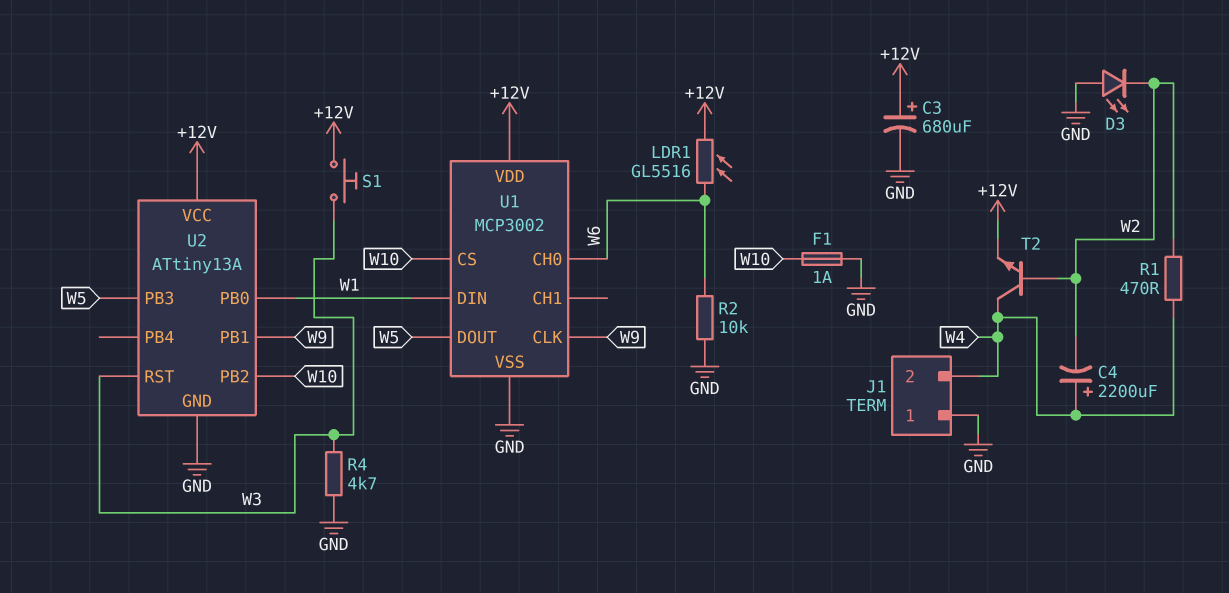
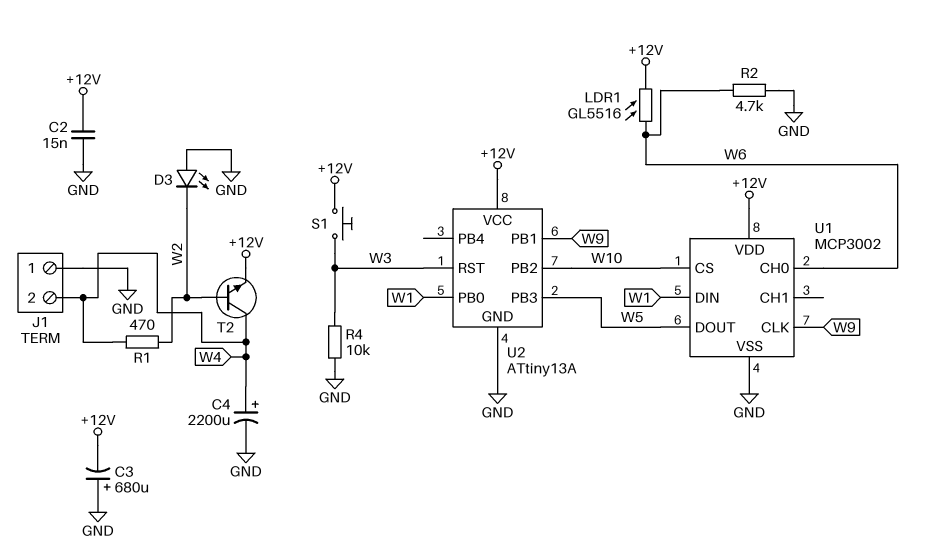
C2: none -> 15nF (+12V, GND)
C3: 680uF (plus +12V, minus GND) -> 680uF (plus GND, minus +12V)
C4: 2200uF (plus W4, minus W2) -> 2200uF (plus W4, minus GND)
F1: 1A (GND, W10) -> none
R2: 10k (GND, W6) -> 4.7k (GND, W6)
R4: 4.7k (GND, W3) -> 10k (GND, W3)

